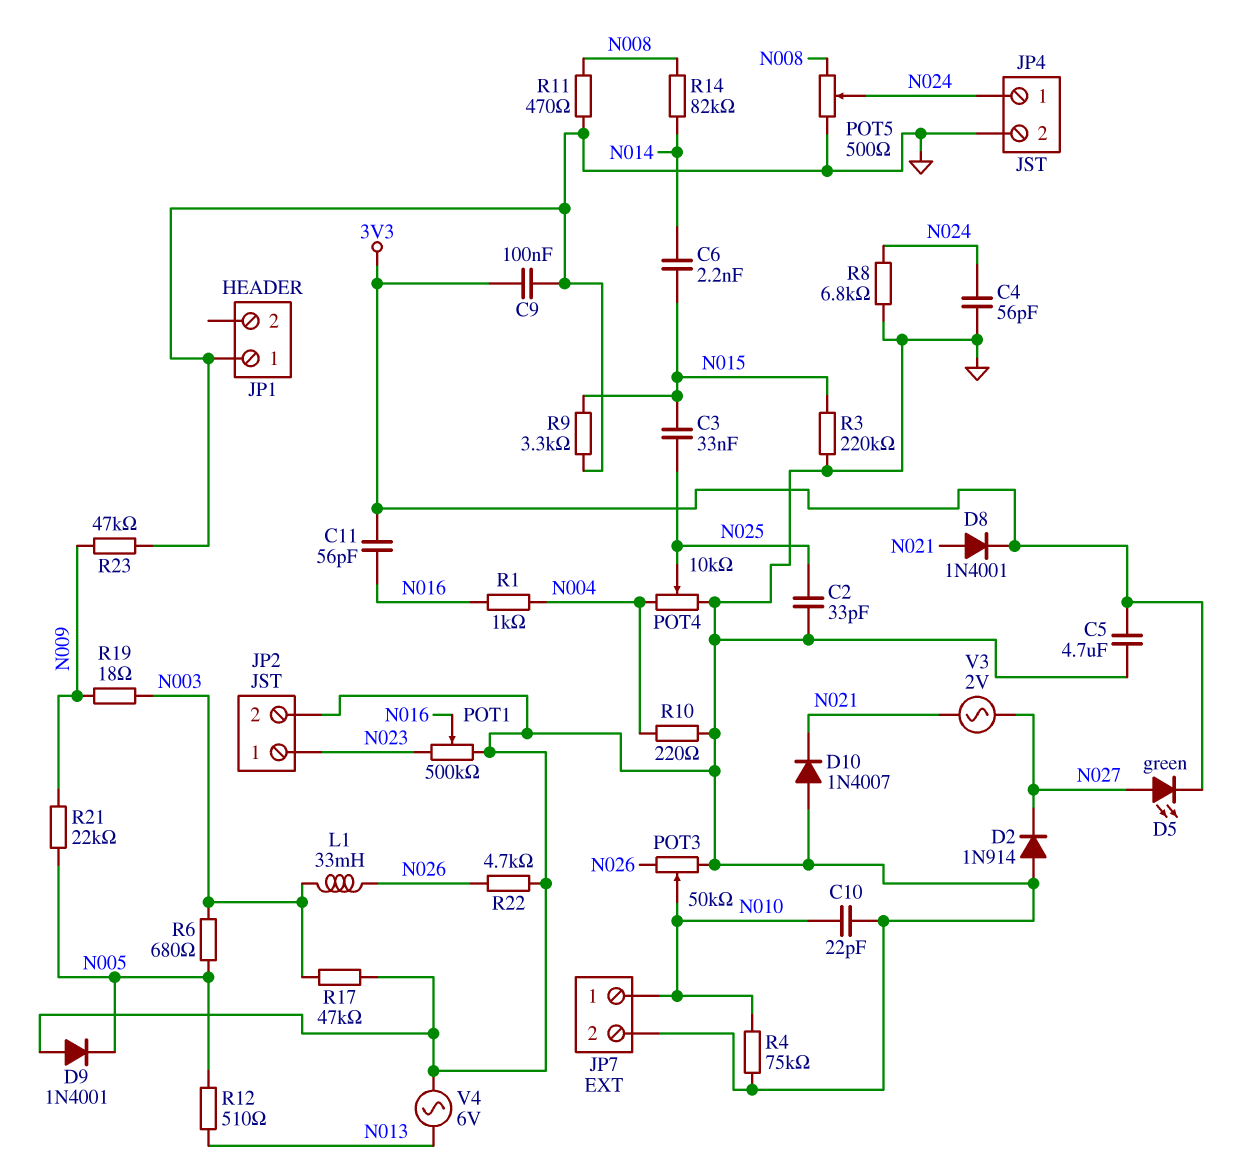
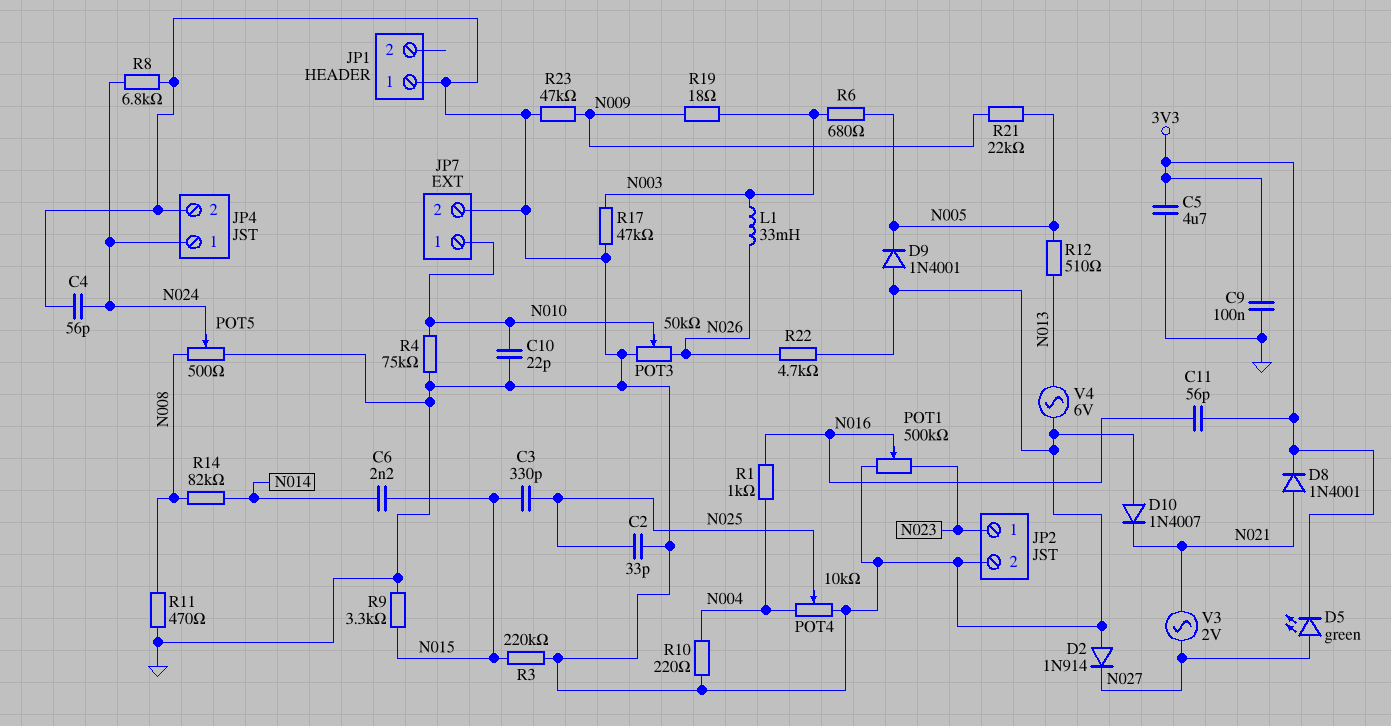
C3: 33nF (N015, N025) -> 330pF (N015, N025)

